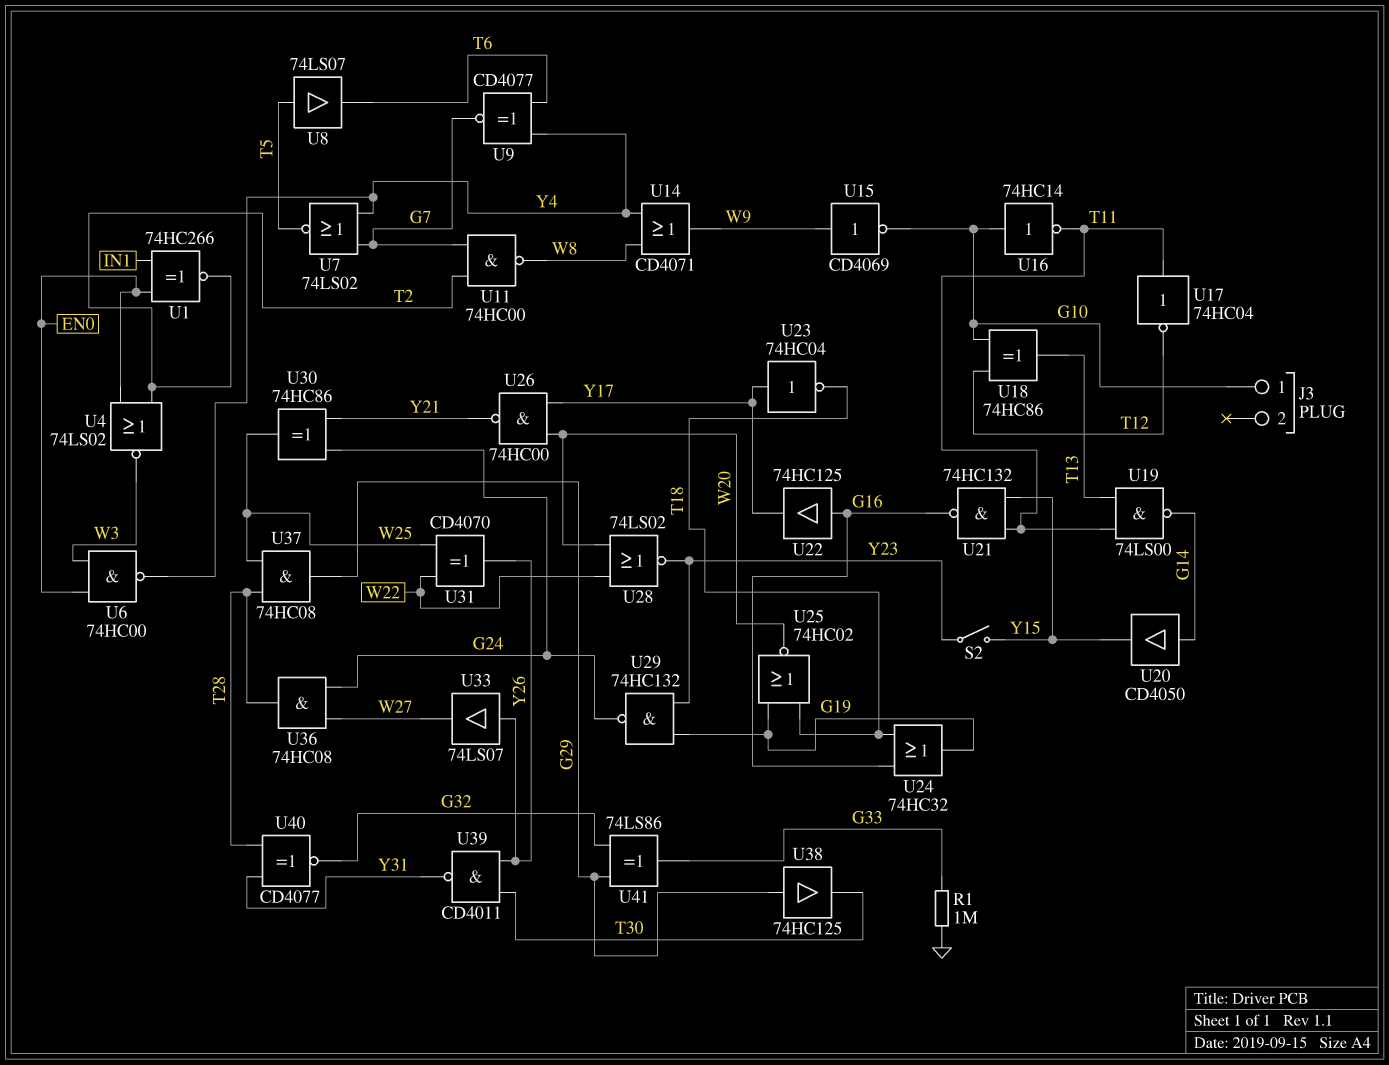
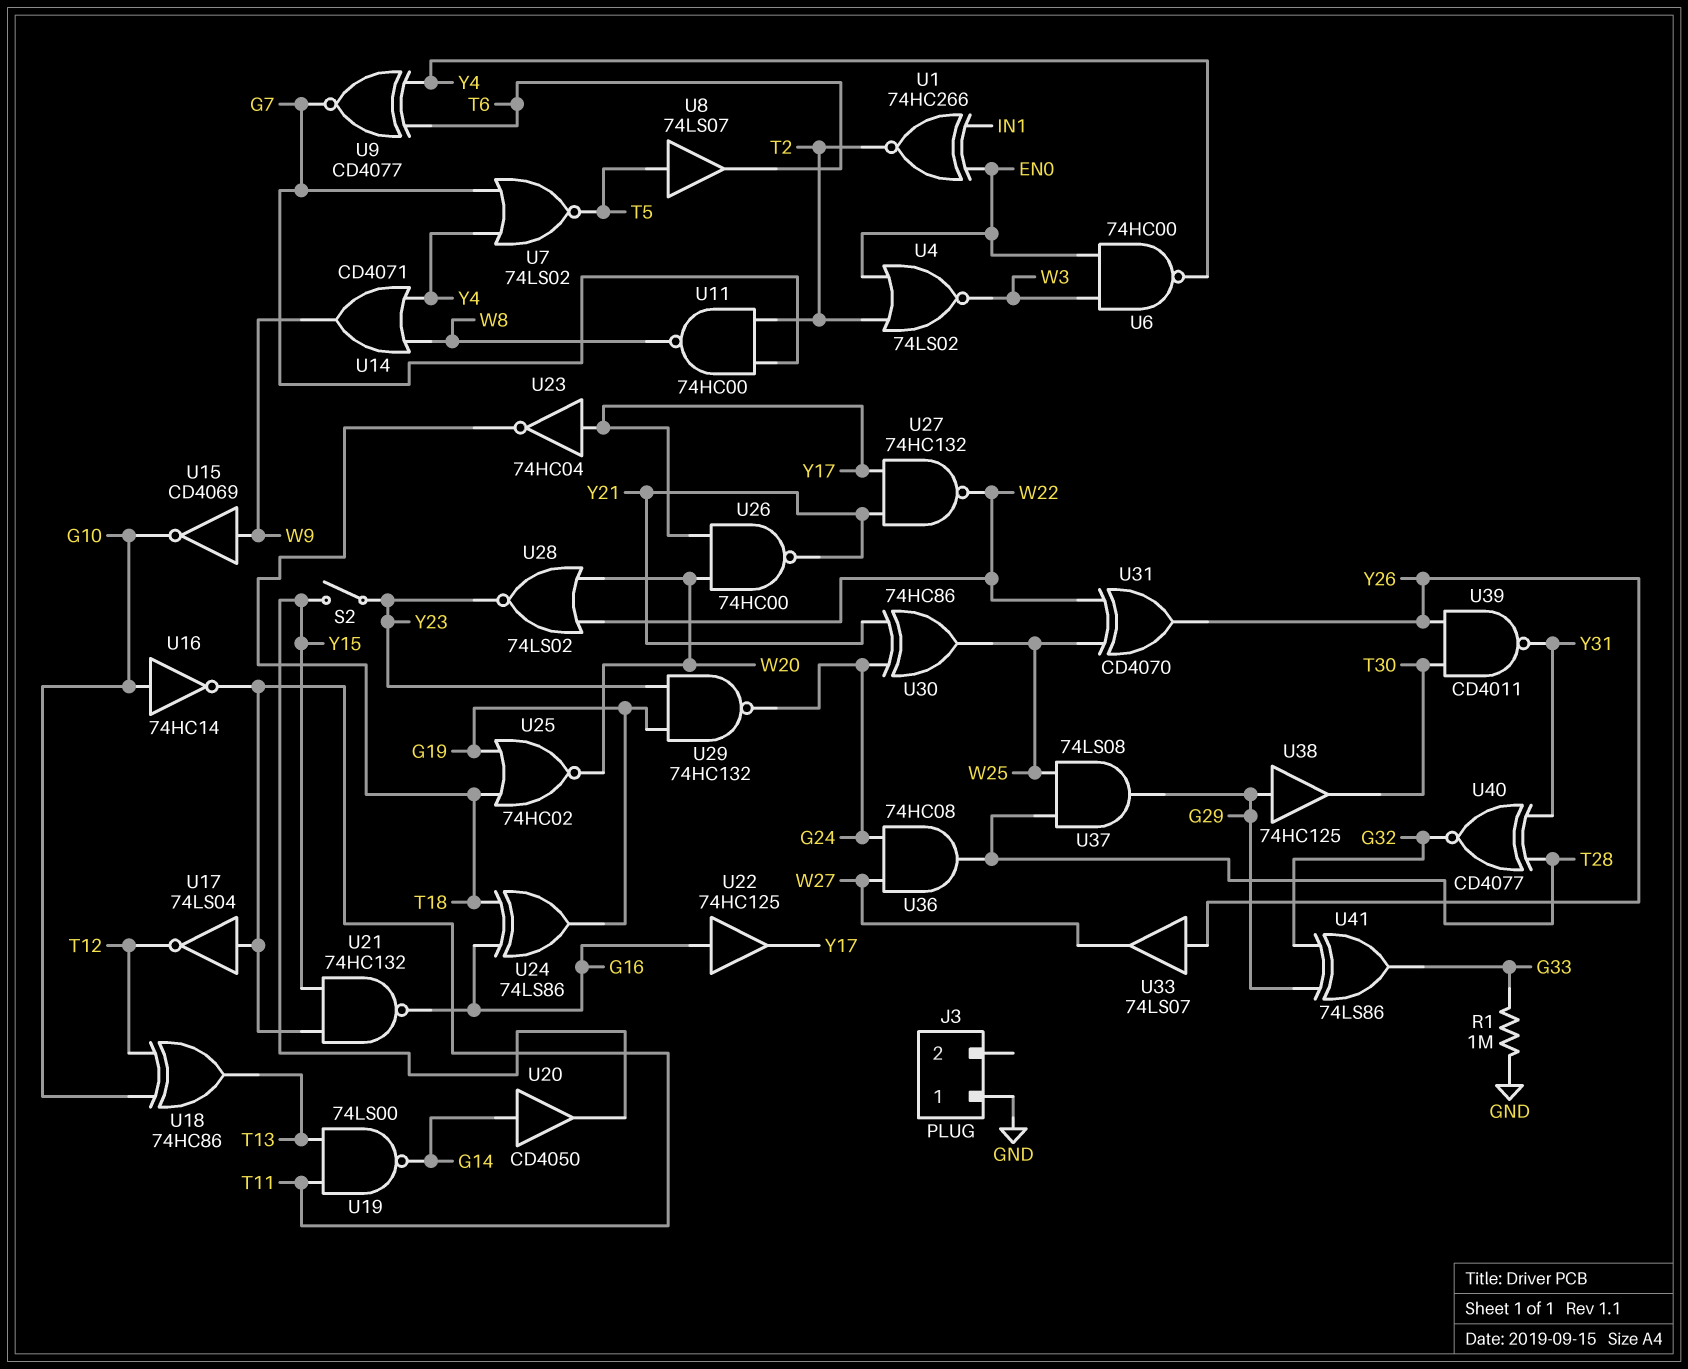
J3 pin 1: G10 -> GND
U17: NOT 74HC04 (in T11, out T12) -> NOT 74LS04 (in T11, out T12)
U24: OR 74HC32 (in G16, in T18, out G19) -> XOR 74LS86 (in G16, in T18, out G19)
U27: none -> NAND 74HC132 (in Y17, in Y21, out W22)
U37: AND 74HC08 (in T28, in W25, out G29) -> AND 74LS08 (in T28, in W25, out G29)

